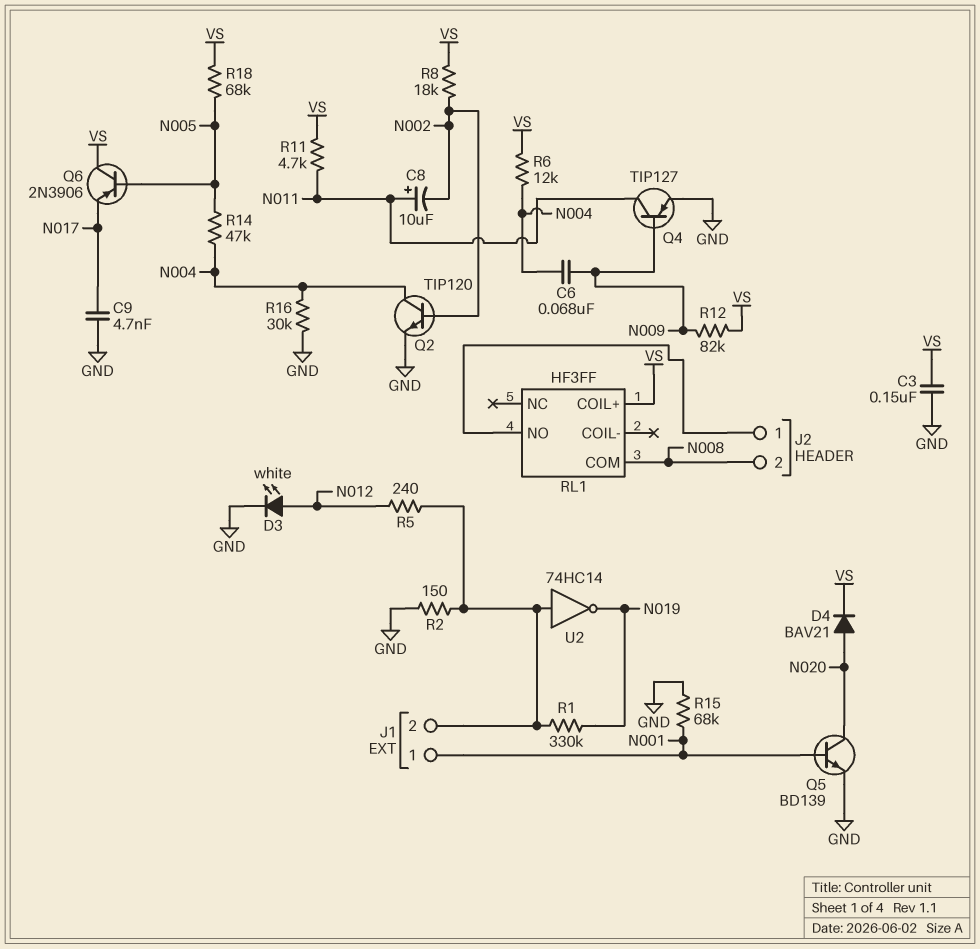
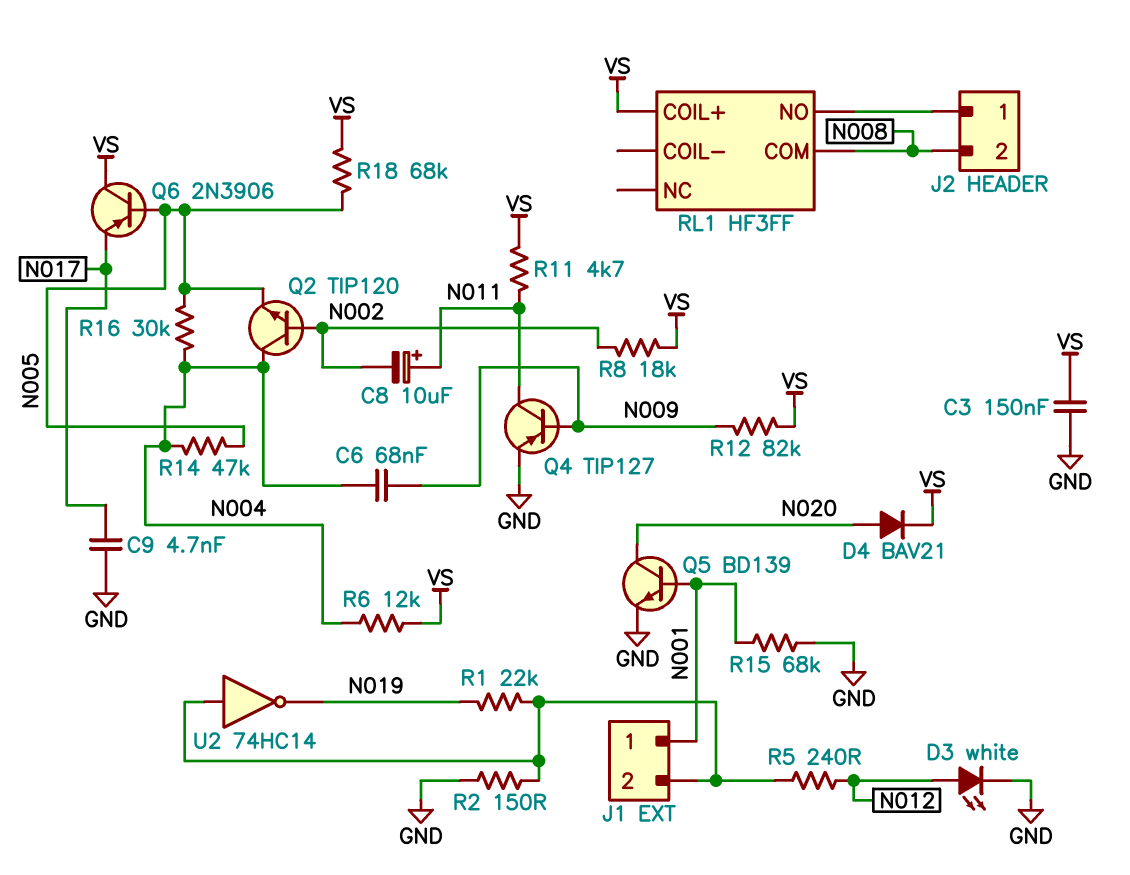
Q2: NPN TIP120 (B N002, C N004, E GND) -> NPN TIP120 (B N002, C N004, E N005)
R1: 330k (J1/2, N019) -> 22k (J1/2, N019)
R16: 30k (GND, N004) -> 30k (N004, N005)

